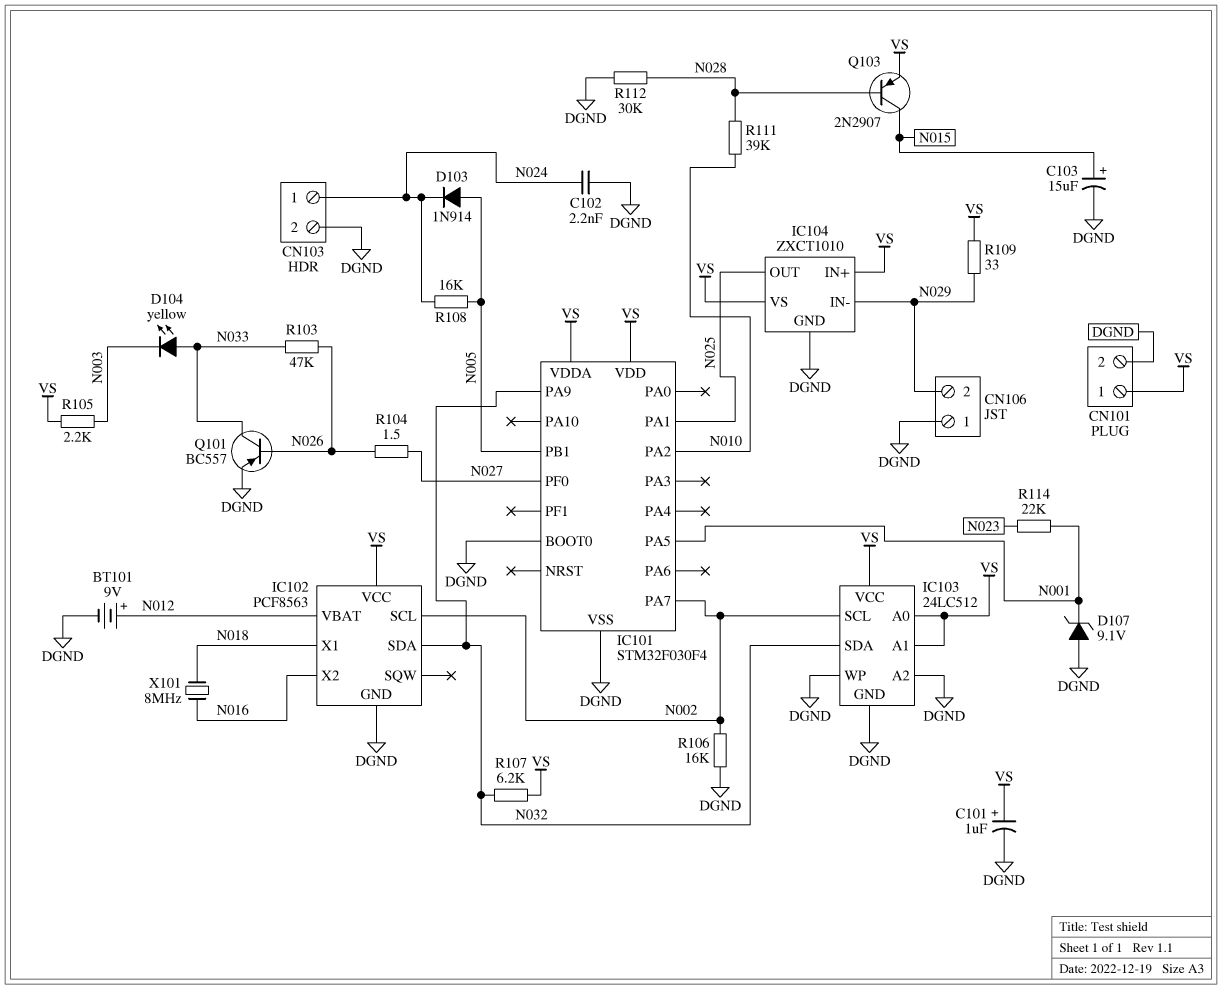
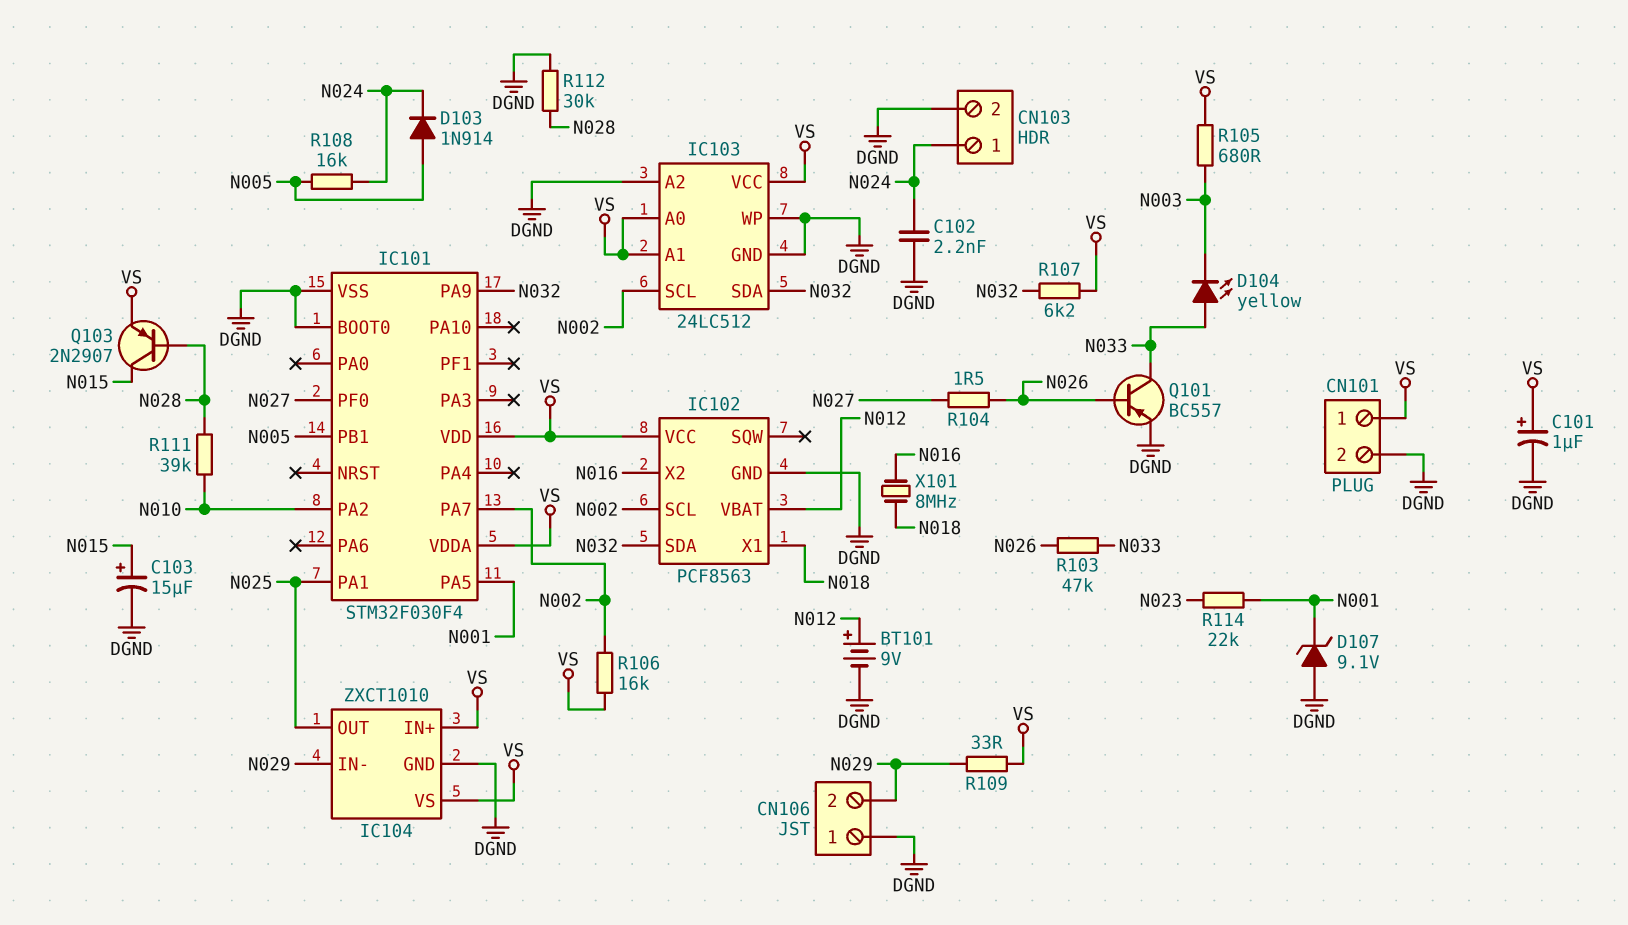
R105: 2.2k (N003, VS) -> 680 (N003, VS)
R106: 16k (DGND, N002) -> 16k (N002, VS)

